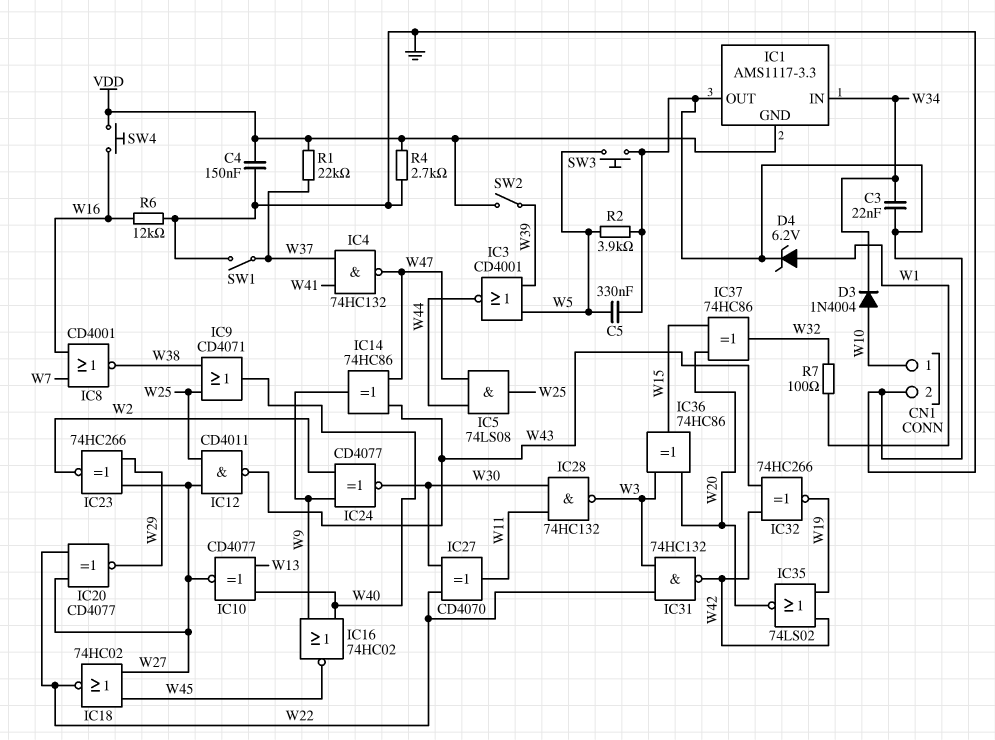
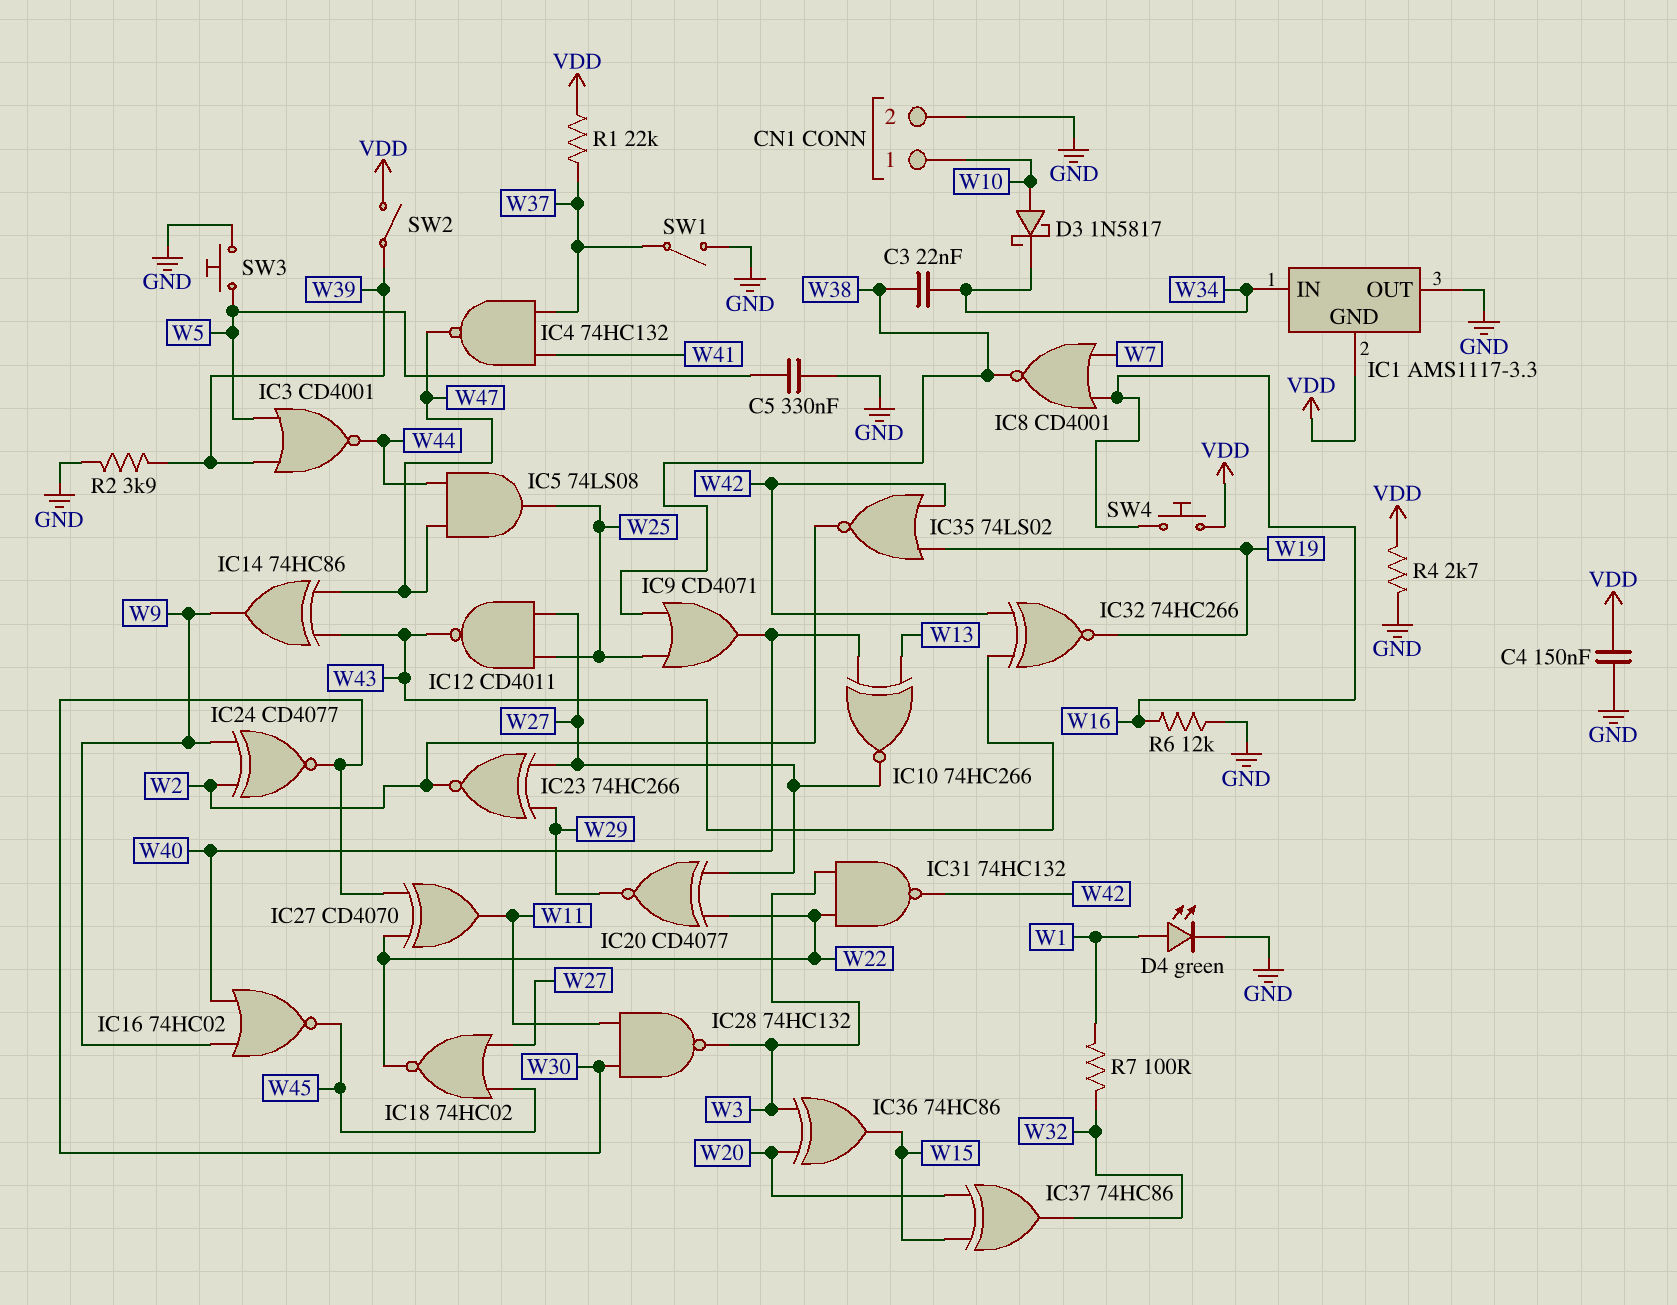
C3: 22nF (GND, W34) -> 22nF (W34, W38)
D3: diode 1N4004 (A W10, K W34) -> schottky 1N5817 (A W10, K W34)
D4: zener 6.2V (A W1, K GND) -> LED green (A W1, K GND)
IC10: XNOR CD4077 (in W13, in W40, out W27) -> XNOR 74HC266 (in W13, in W40, out W27)
IC35: NOR 74LS02 (in W19, in W42, out W20) -> NOR 74LS02 (in W19, in W42, out W2)
R2: 3.9k (GND, W5) -> 3.9k (GND, W39)

